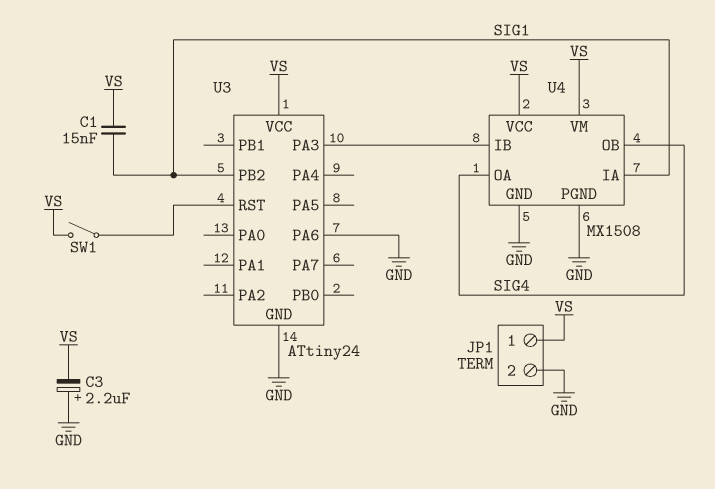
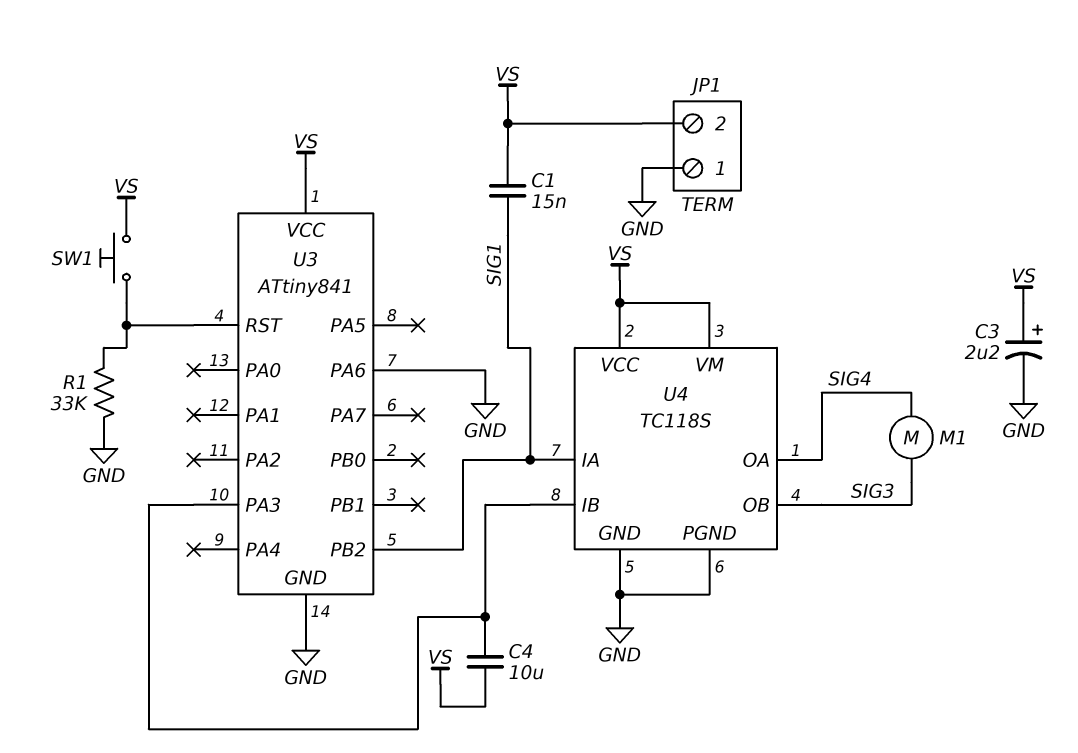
C3: 2.2uF (plus GND, minus VS) -> 2.2uF (plus VS, minus GND)
C4: none -> 10uF (U3/PA3, VS)
JP1 pin 1: VS -> GND
JP1 pin 2: GND -> VS
M1: none -> motor (SIG3, SIG4)
R1: none -> 33k (GND, U3/RST)
SW1: switch (U3/RST, VS) -> button (U3/RST, VS)
U3: ATtiny24 -> ATtiny841
U4: MX1508 -> TC118S
U4 pin OB: SIG4 -> SIG3

